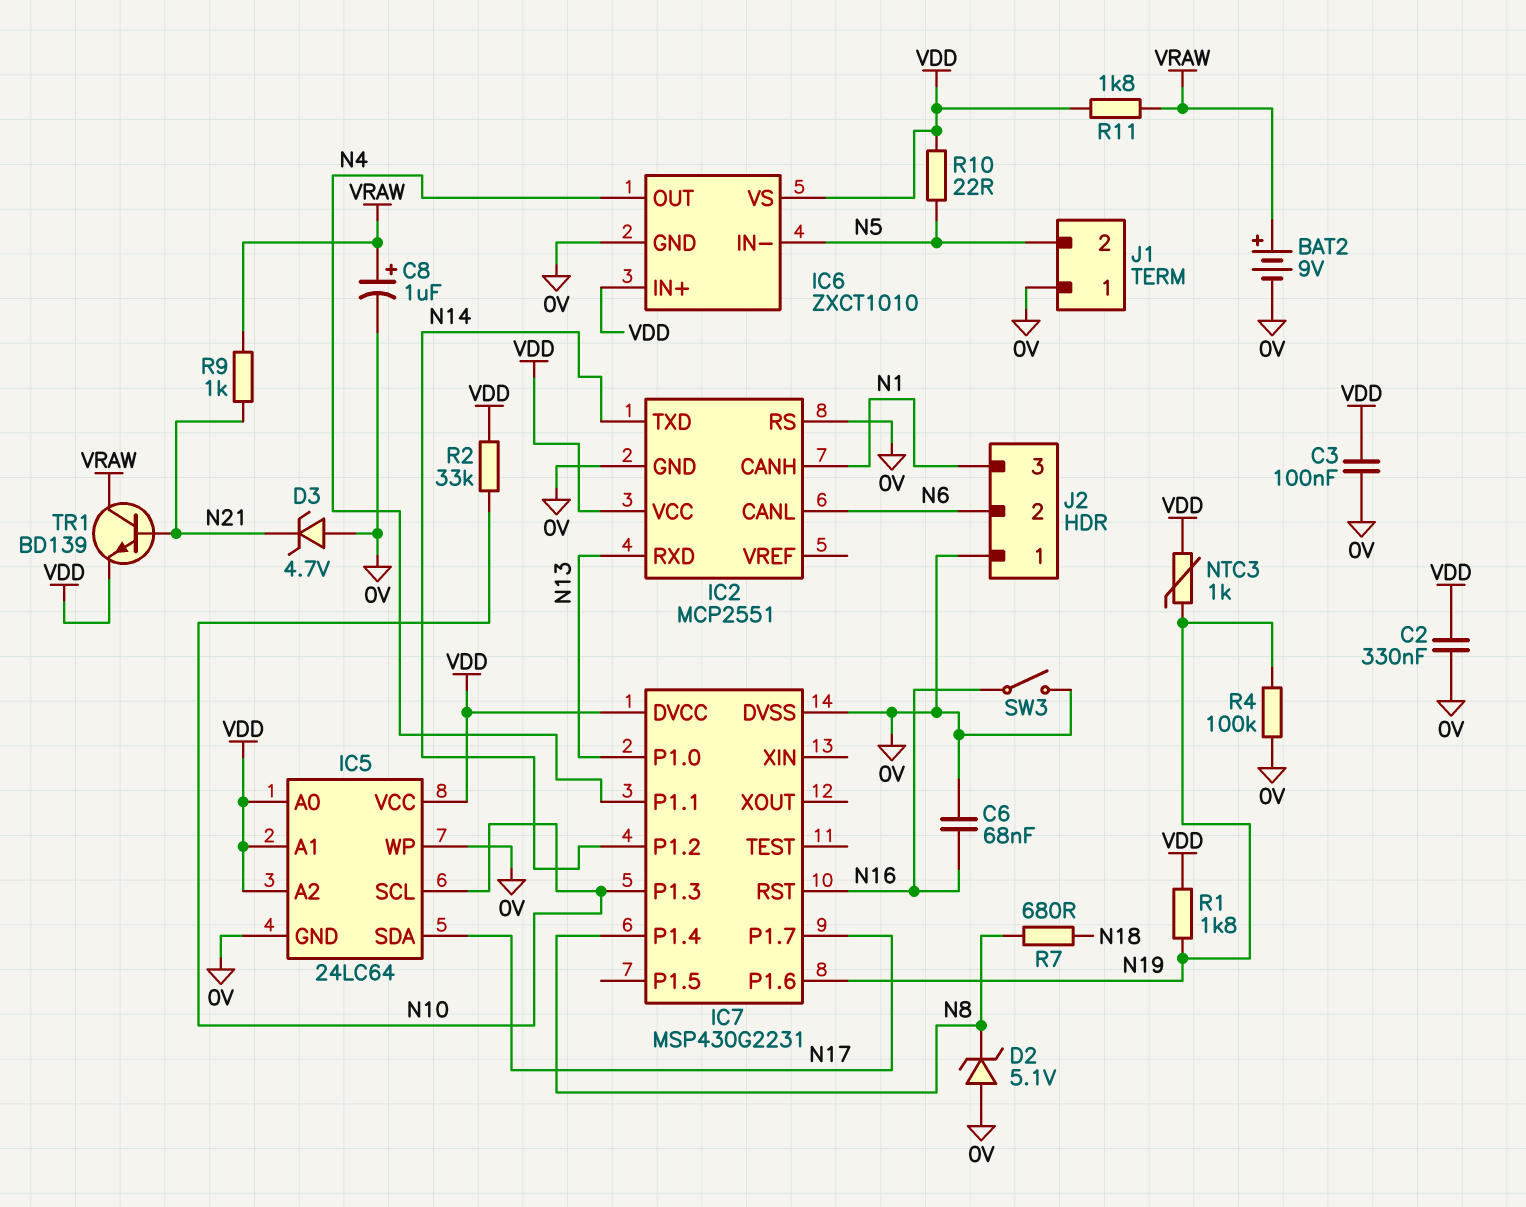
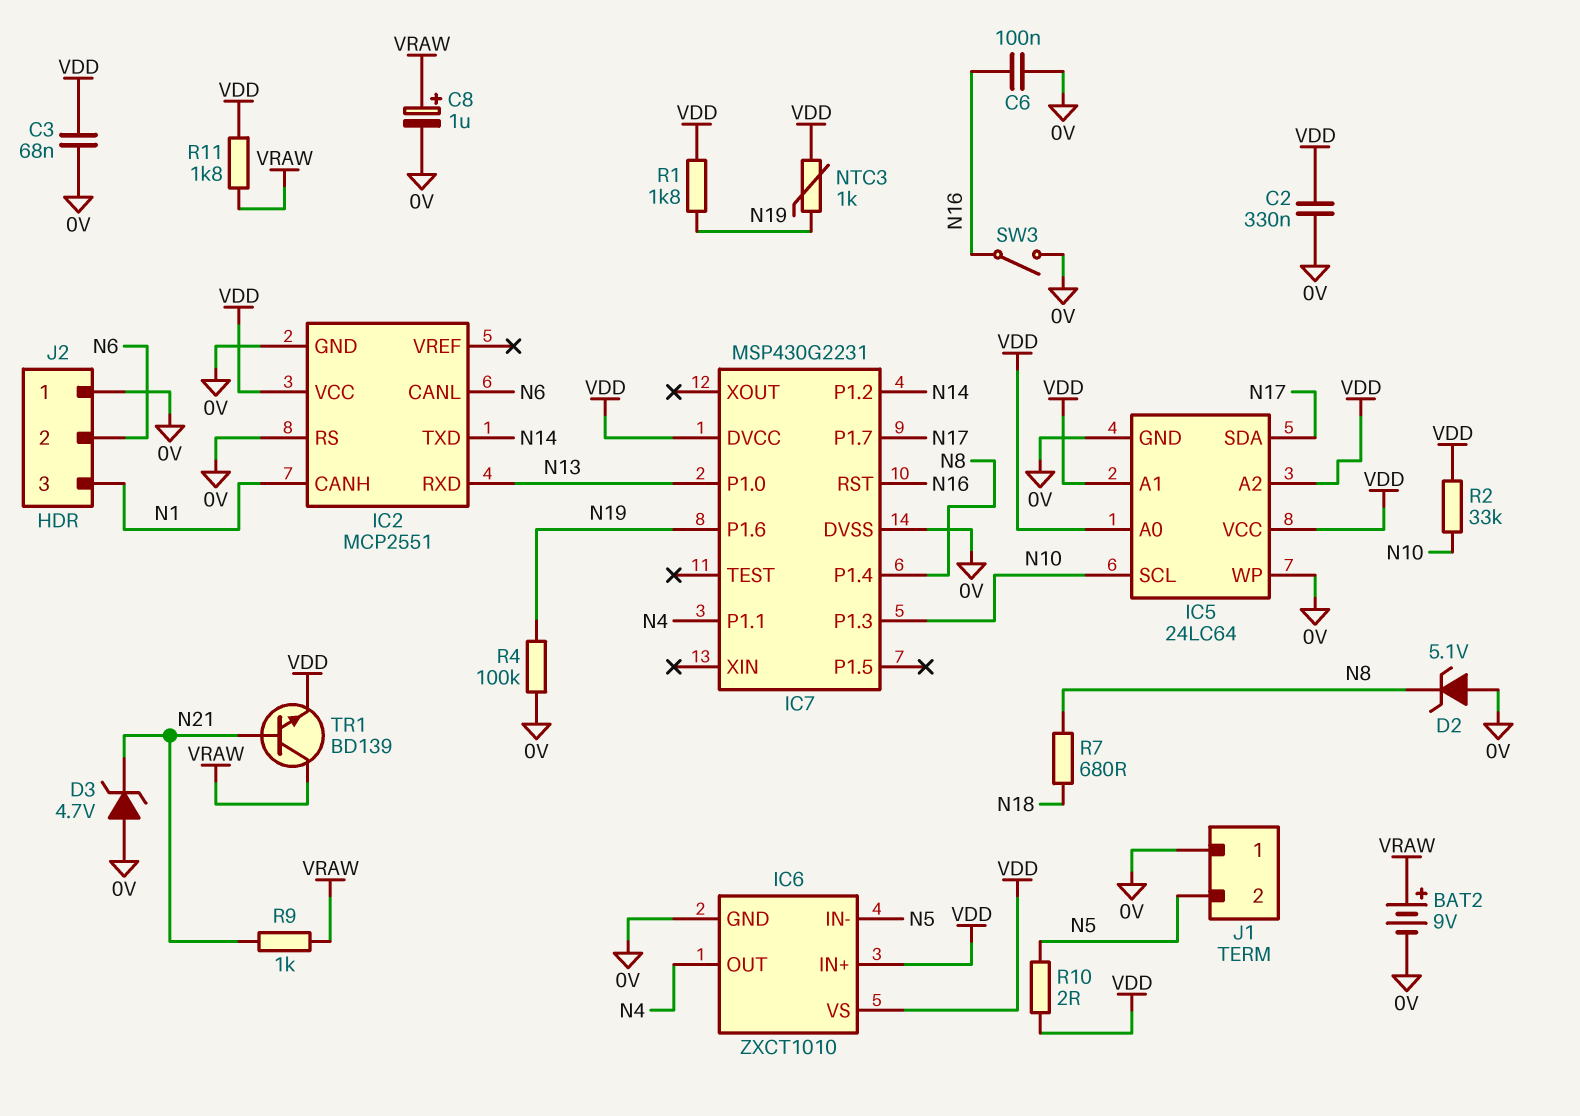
C3: 100nF (0V, VDD) -> 68nF (0V, VDD)
C6: 68nF (0V, N16) -> 100nF (0V, N16)
R10: 22 (N5, VDD) -> 2 (N5, VDD)

